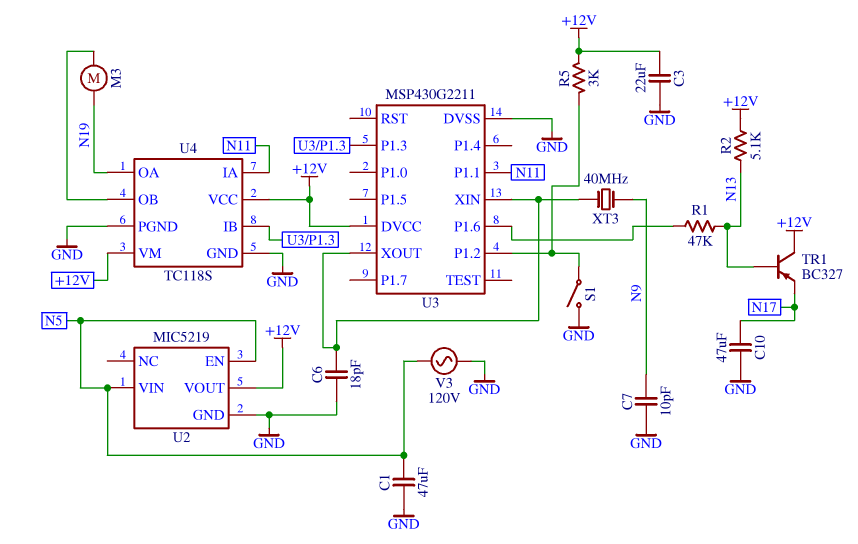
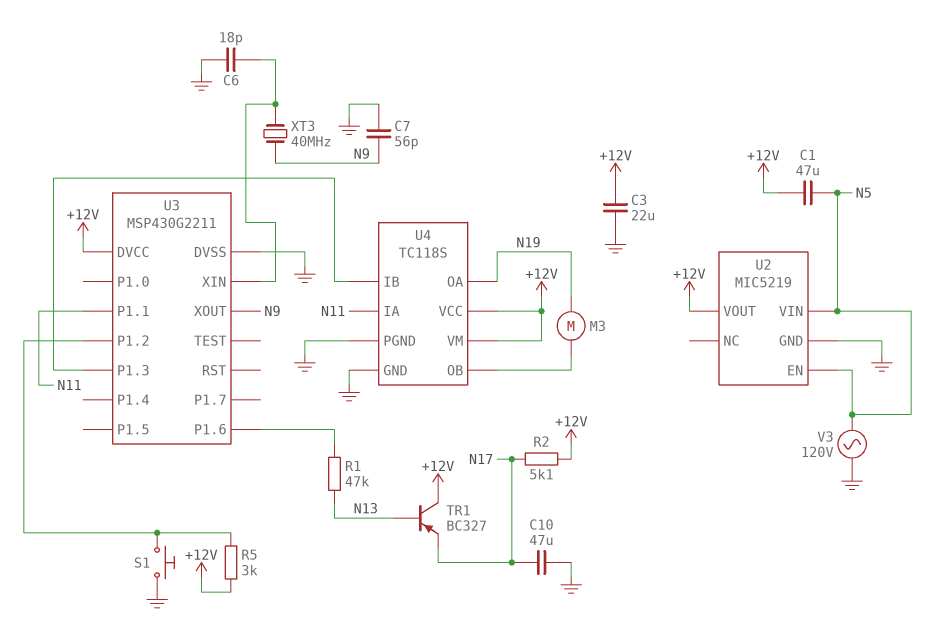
C1: 47uF (GND, N5) -> 47uF (+12V, N5)
C7: 10pF (GND, N9) -> 56pF (GND, N9)
R2: 5.1k (+12V, N13) -> 5.1k (+12V, N17)
S1: switch (GND, U3/P1.2) -> button (GND, U3/P1.2)
U3 pin XOUT: U3/XIN -> N9

